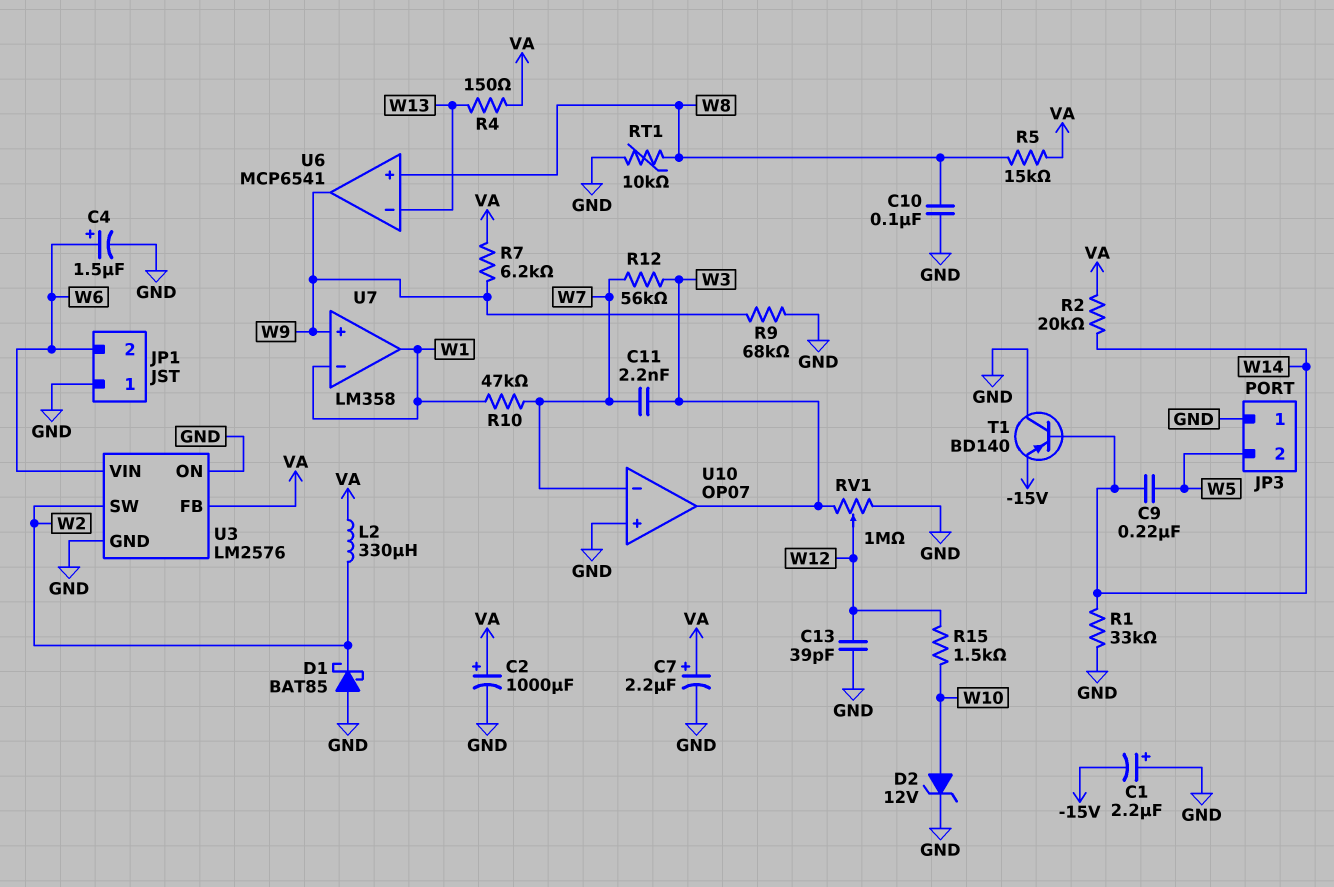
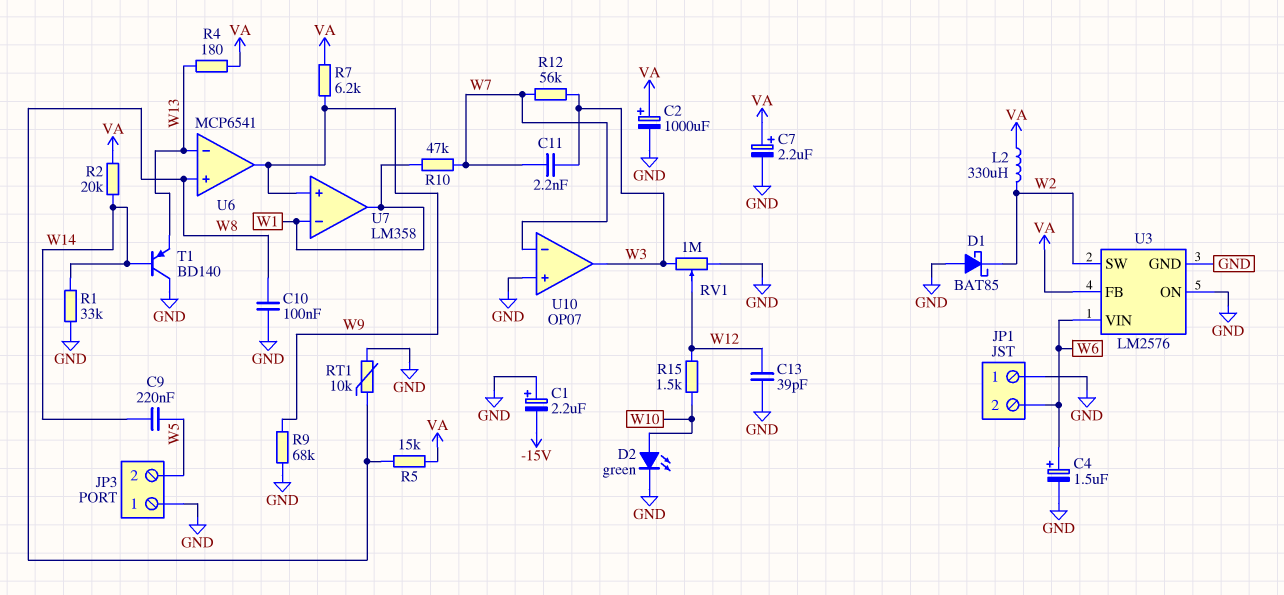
D2: zener 12V (A W10, K GND) -> LED green (A W10, K GND)
R4: 150 (VA, W13) -> 180 (VA, W13)
T1: PNP BD140 (B W14, C GND, E -15V) -> PNP BD140 (B W14, C GND, E W13)

